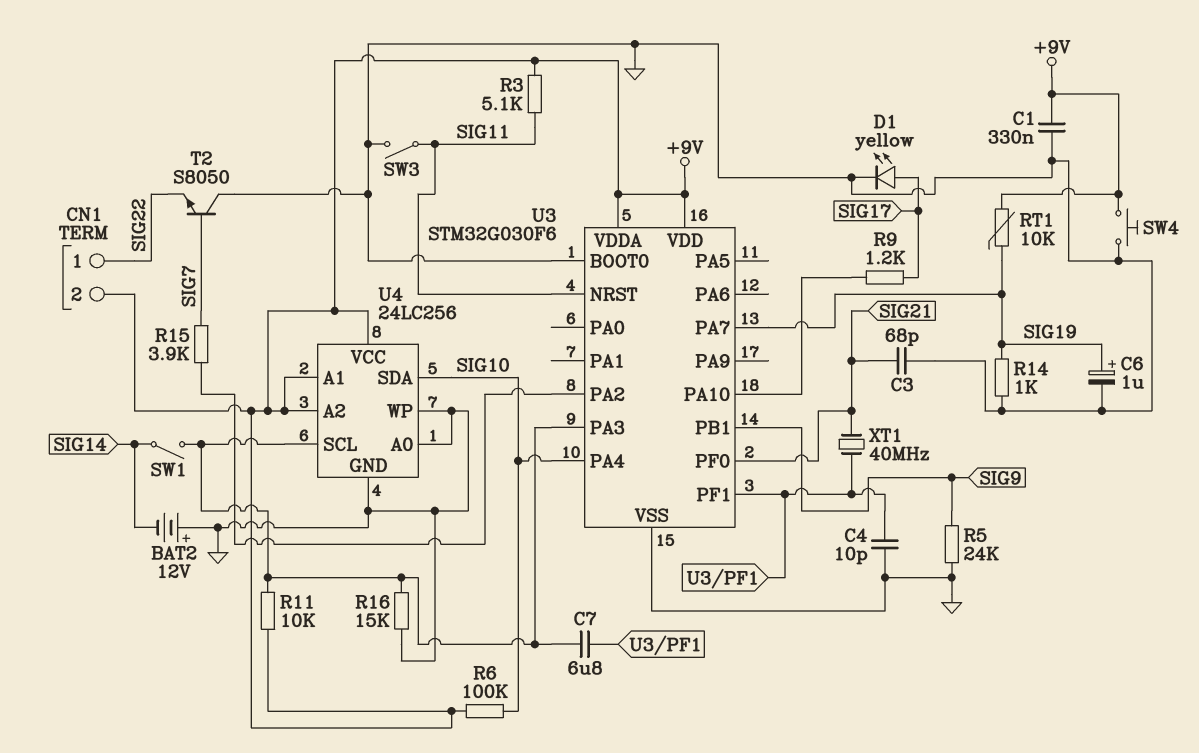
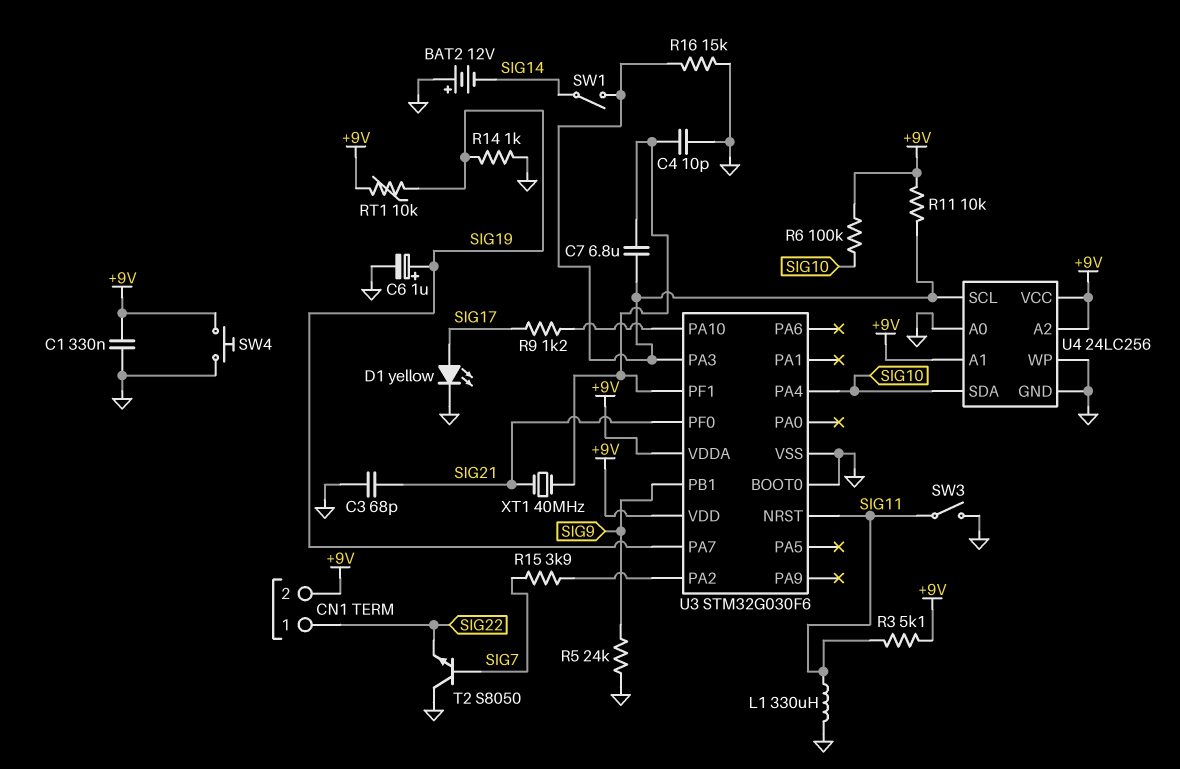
L1: none -> 330uH (GND, SIG11)

